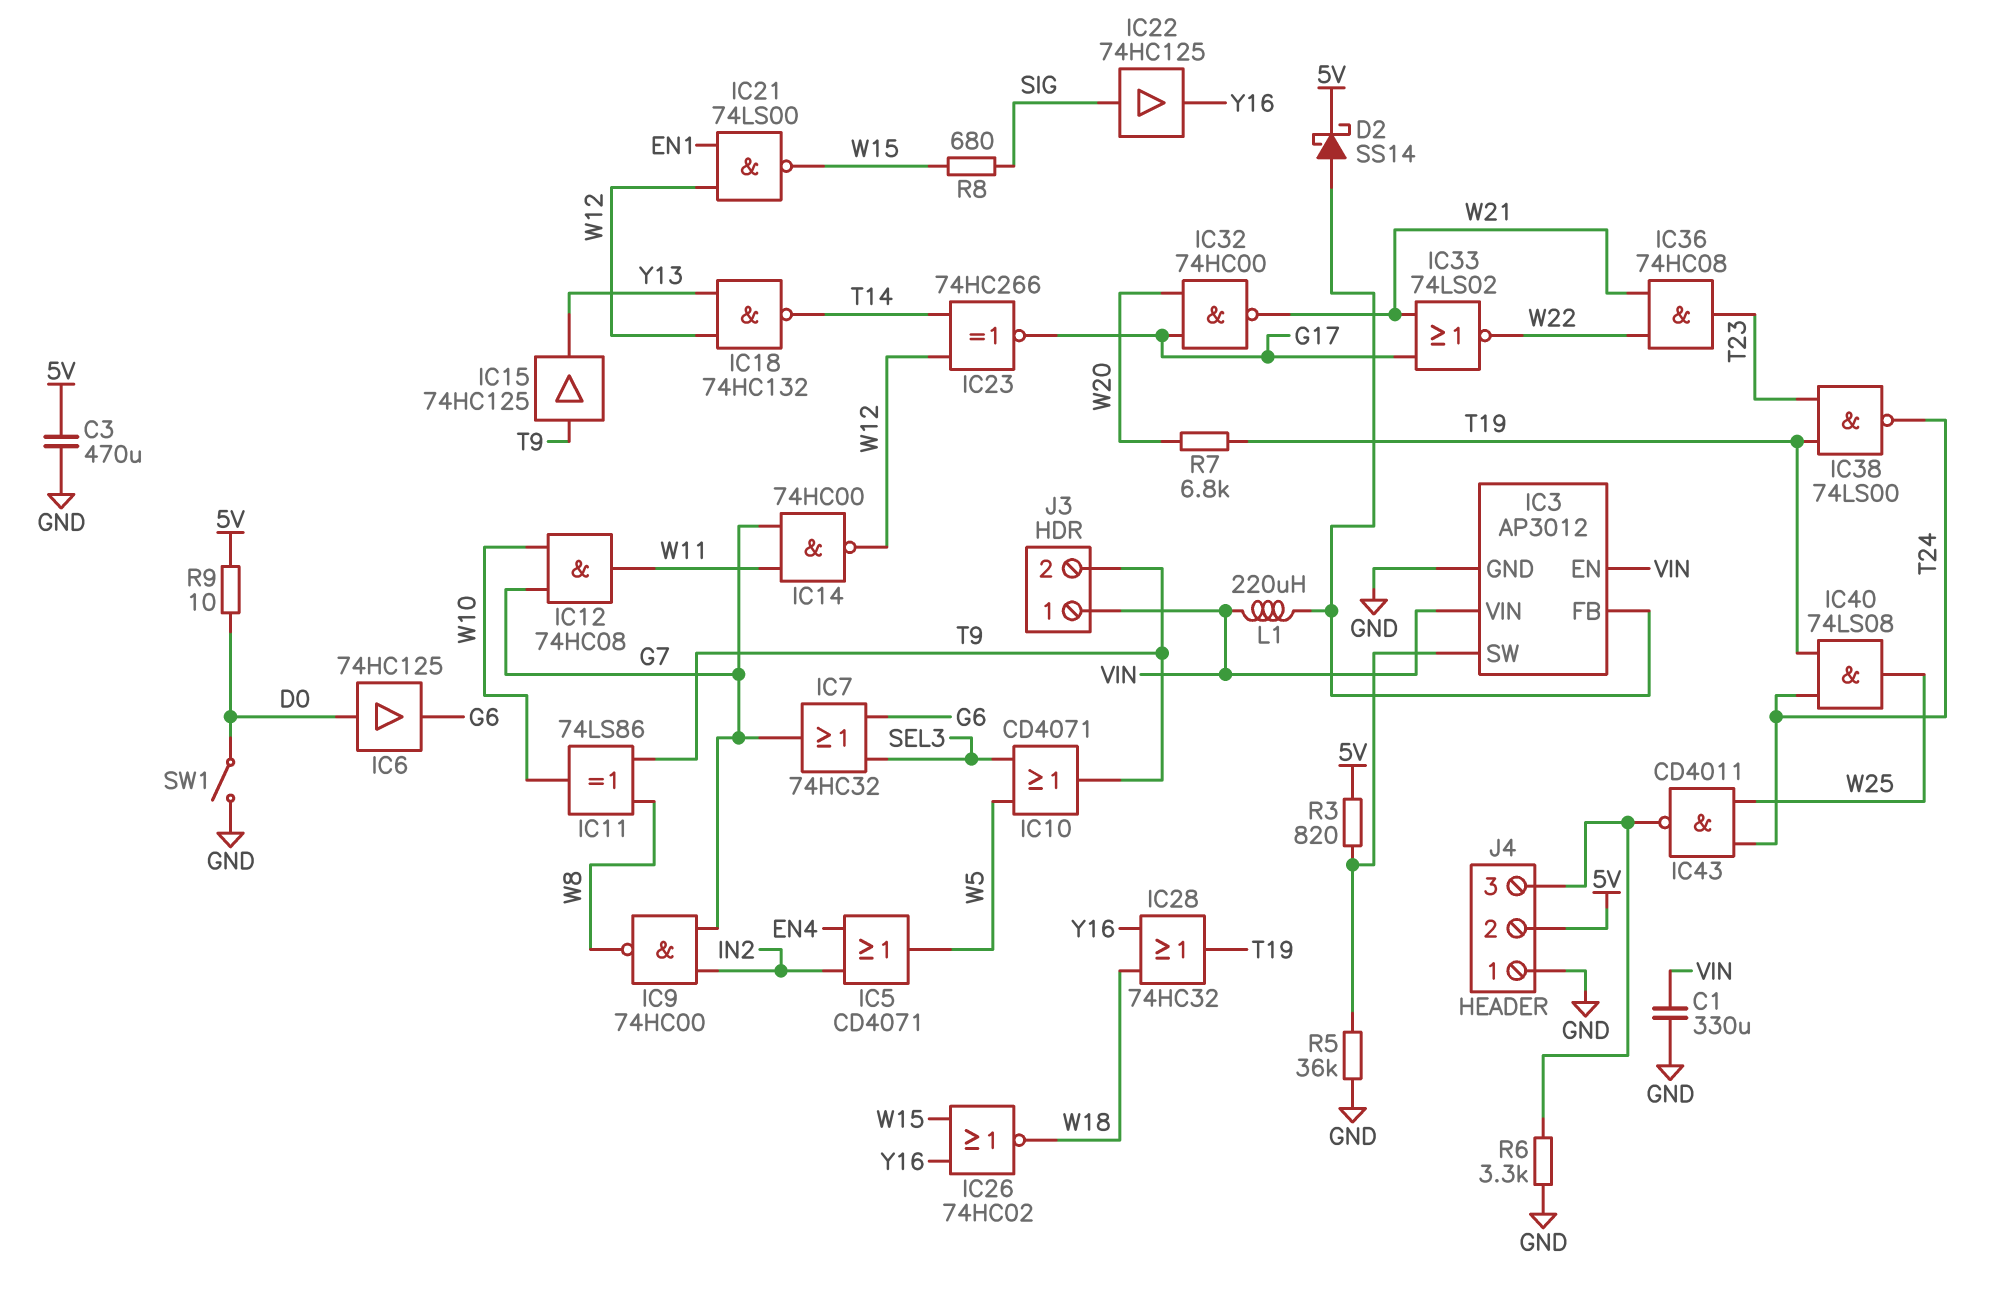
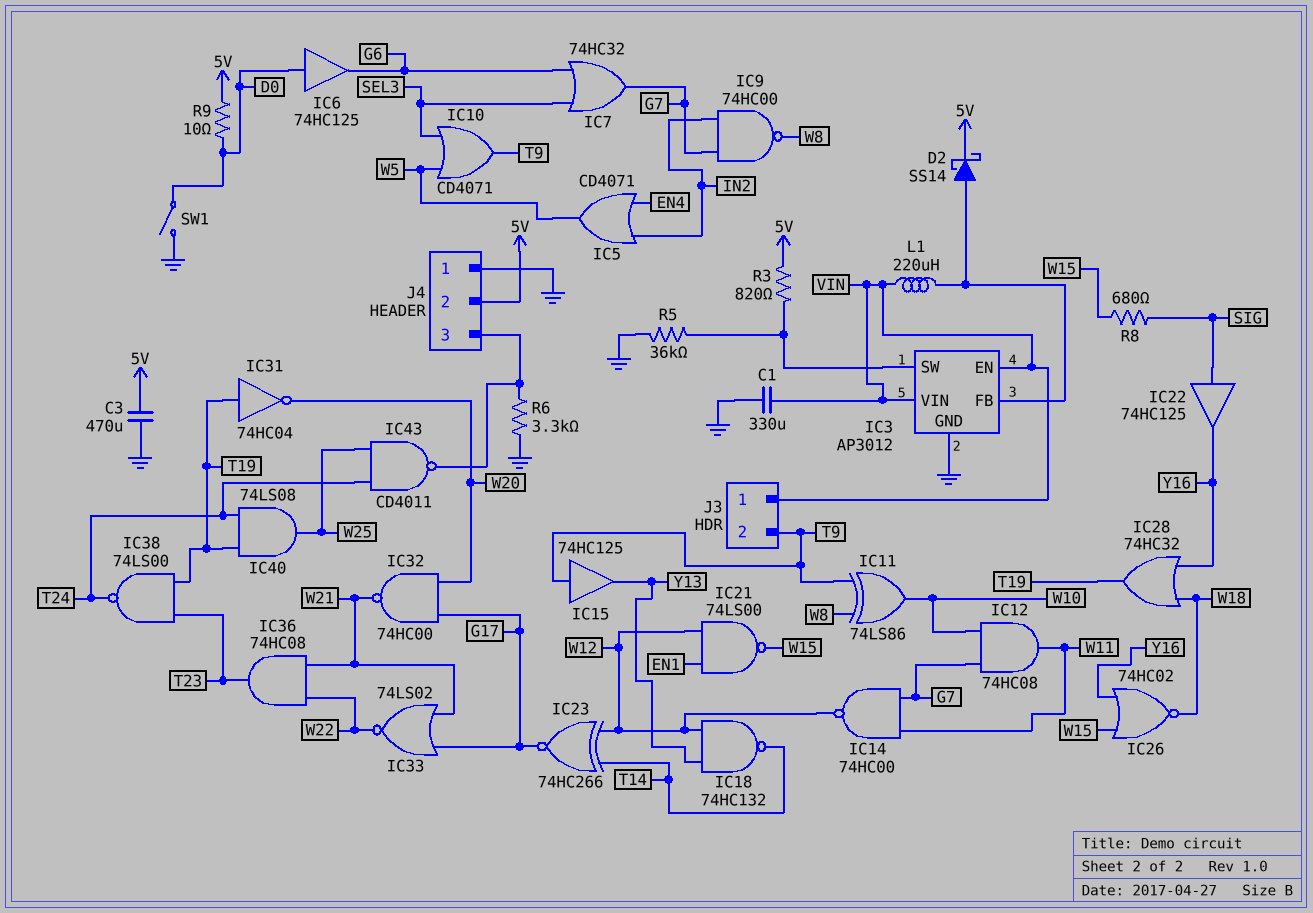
IC31: none -> NOT 74HC04 (in T19, out W20)
R7: 6.8k (T19, W20) -> none

